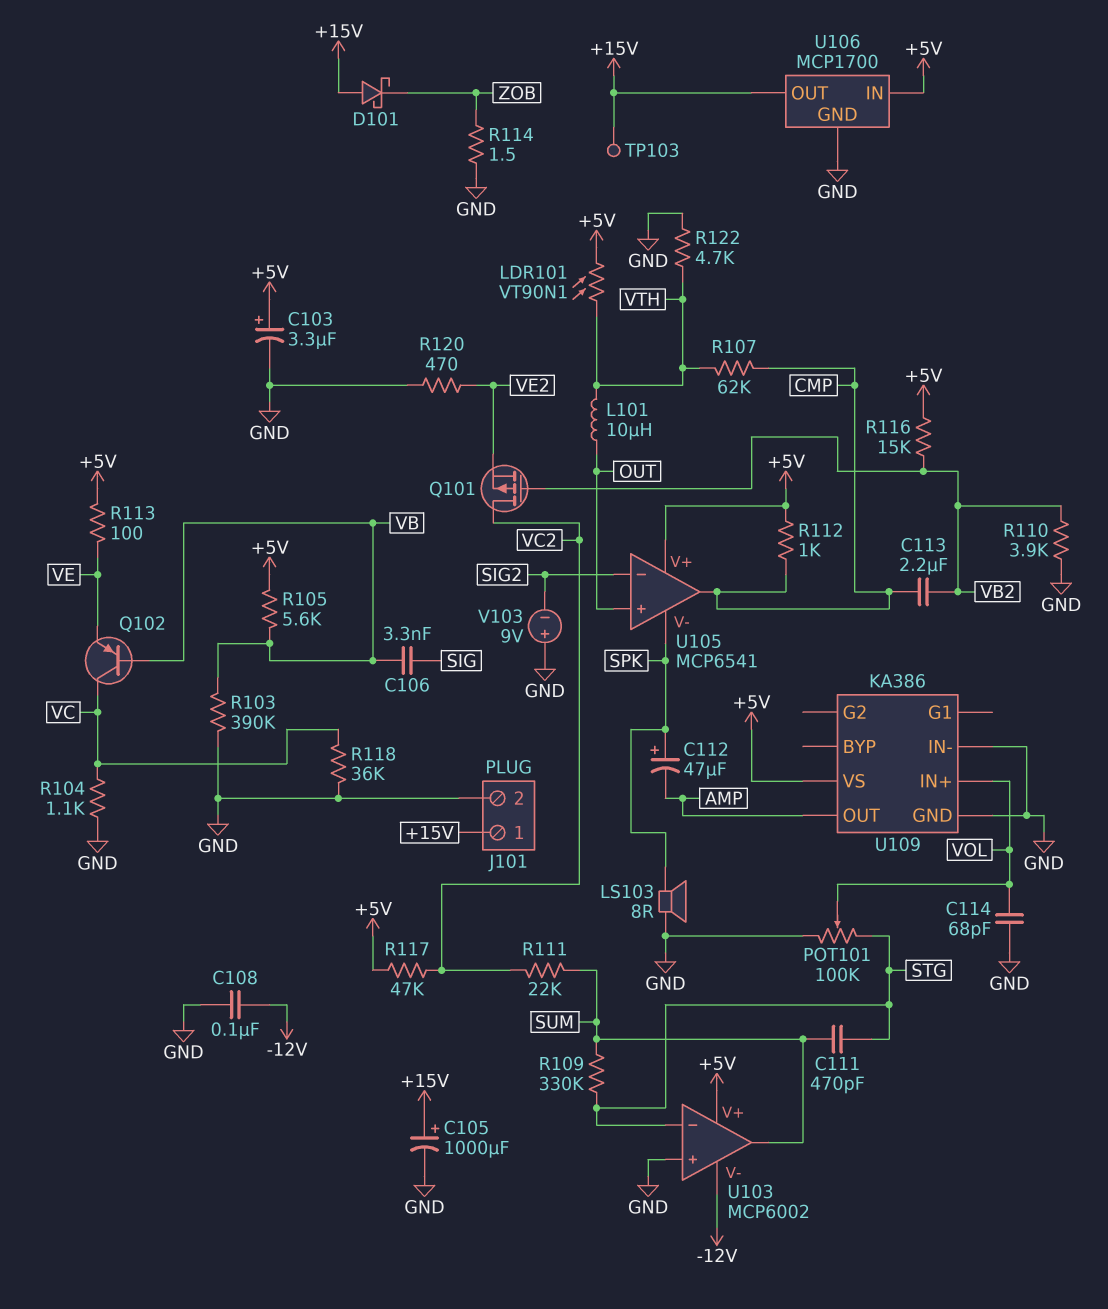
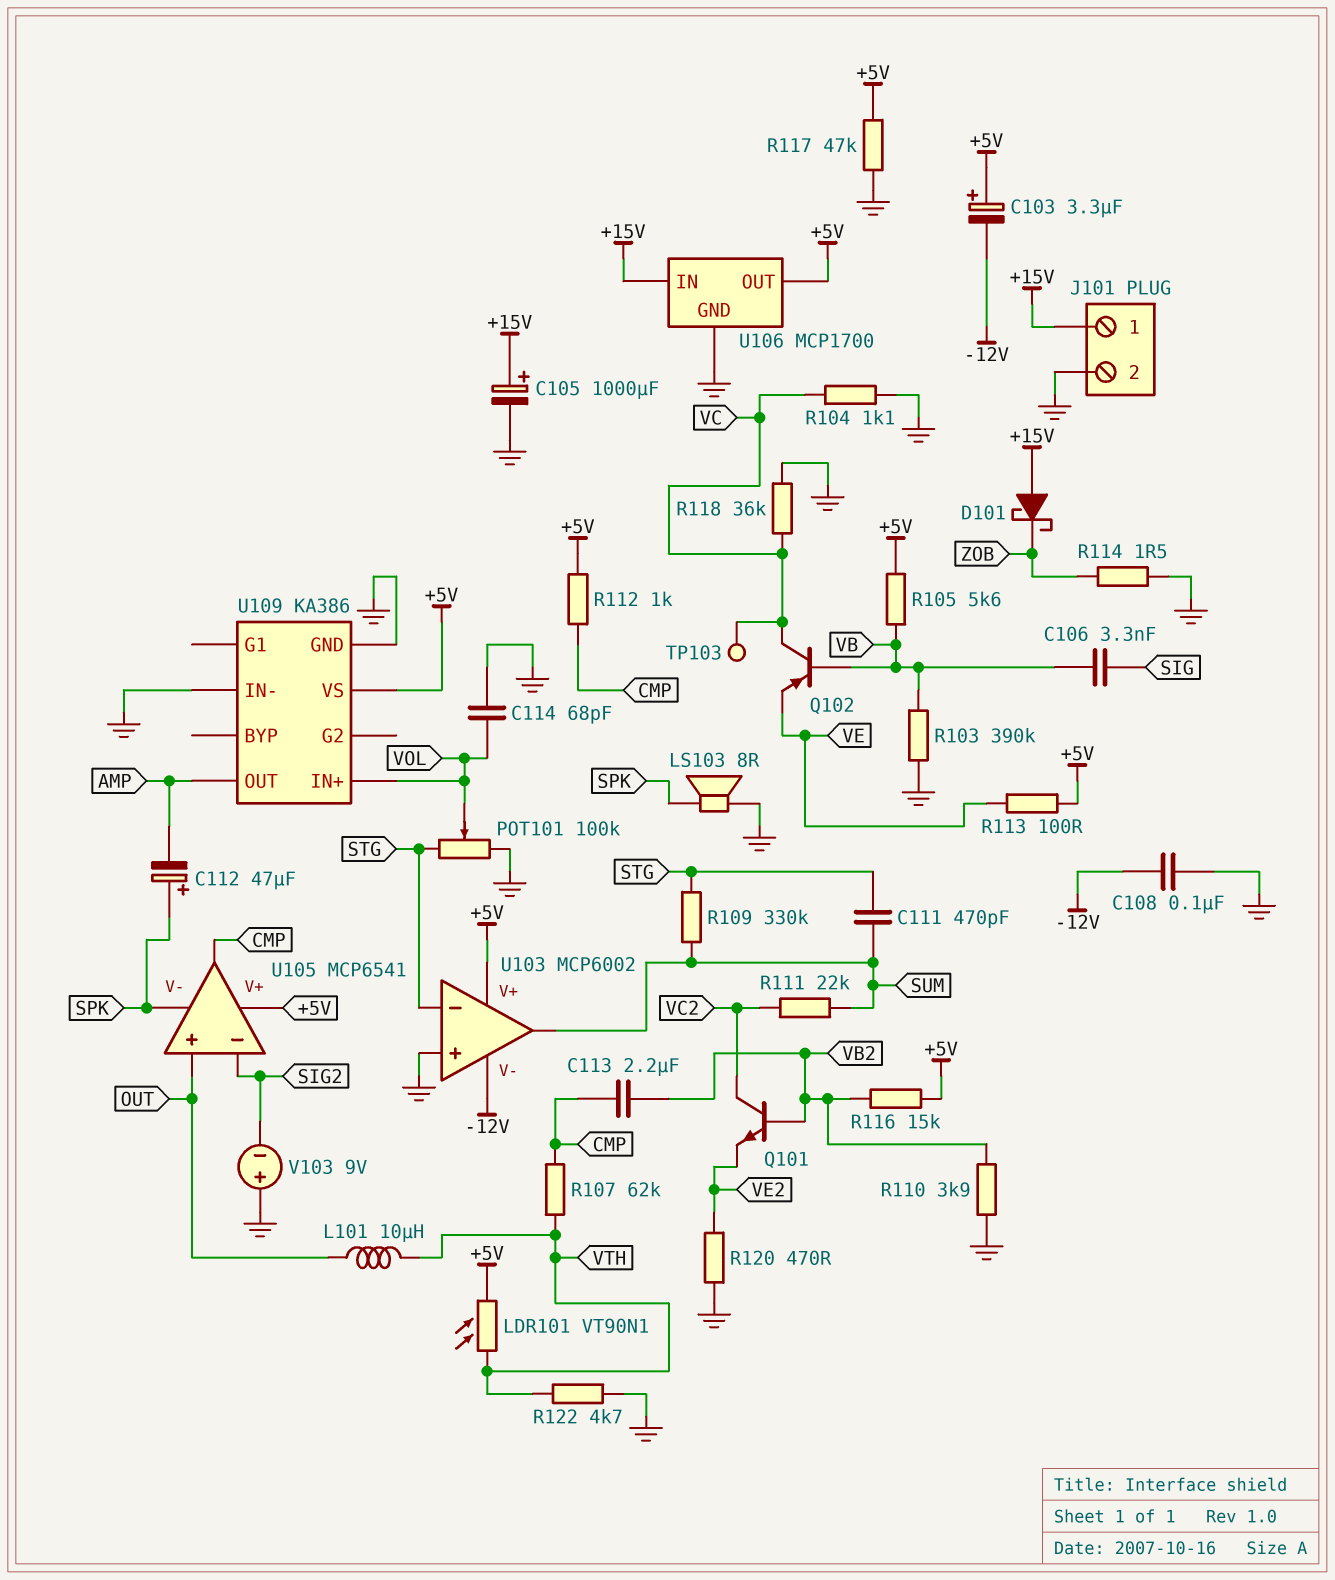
C103: 3.3uF (plus +5V, minus GND) -> 3.3uF (plus +5V, minus -12V)
Q101: PMOS (G VB2, D VC2, S VE2) -> NPN (B VB2, C VC2, E VE2)
R117: 47k (+5V, VC2) -> 47k (+5V, GND)
TP103: test point (+15V) -> test point (VC)
U106 pin IN: +5V -> +15V
U106 pin OUT: +15V -> +5V

